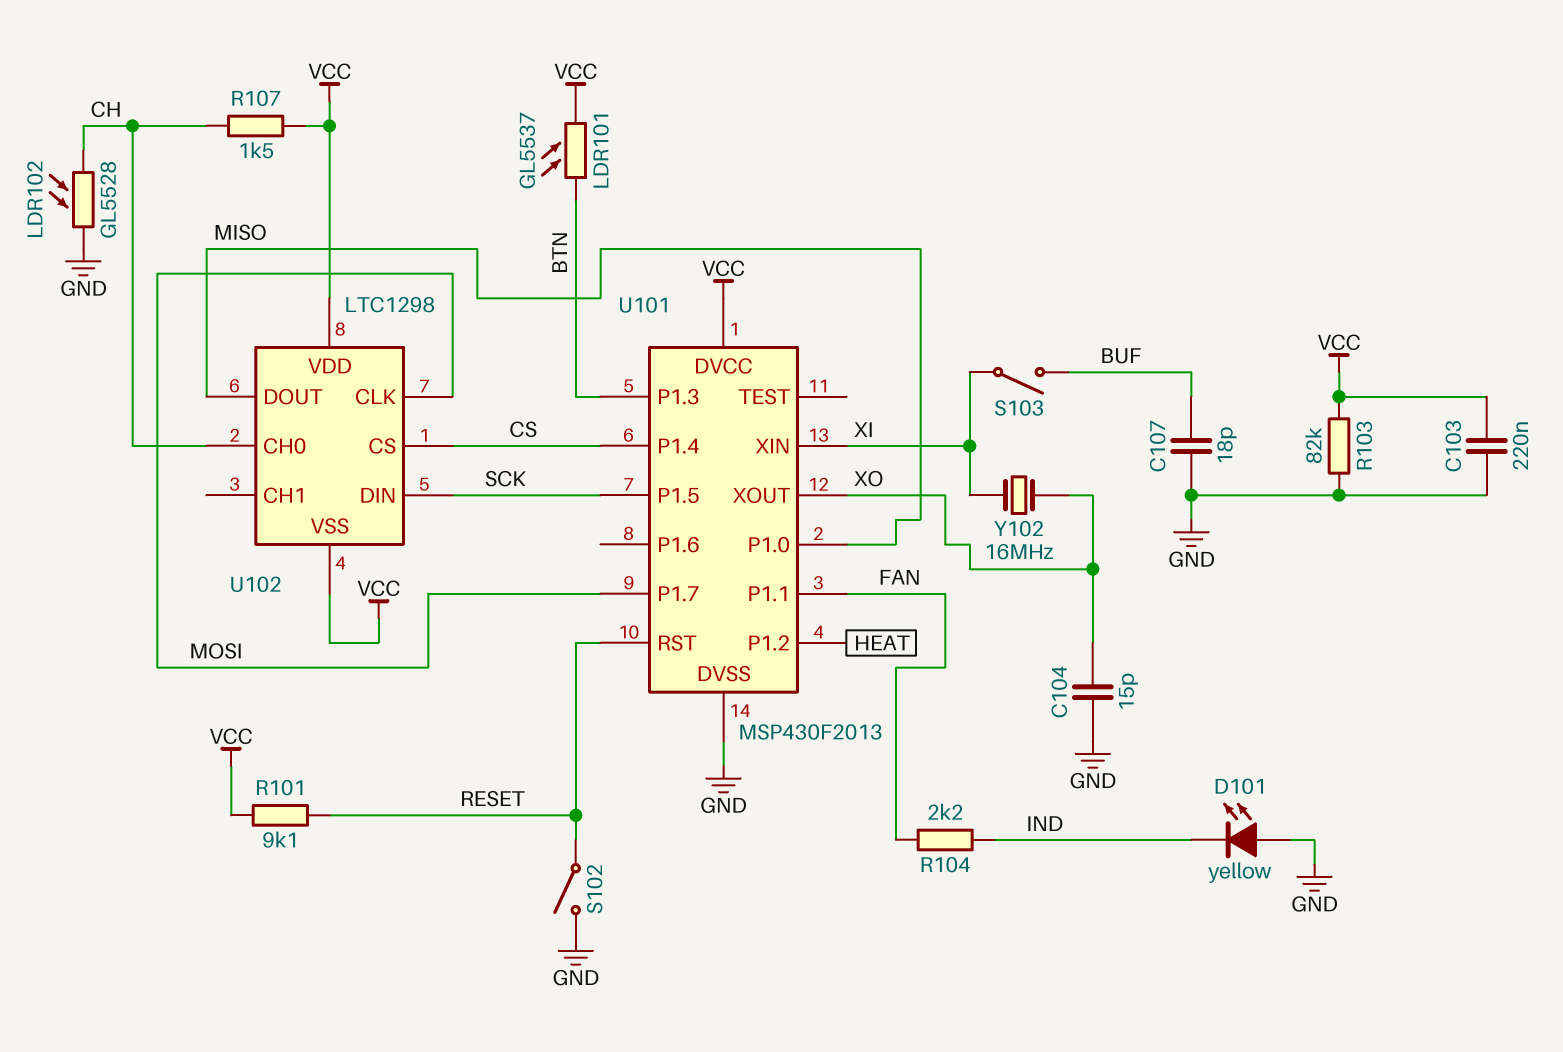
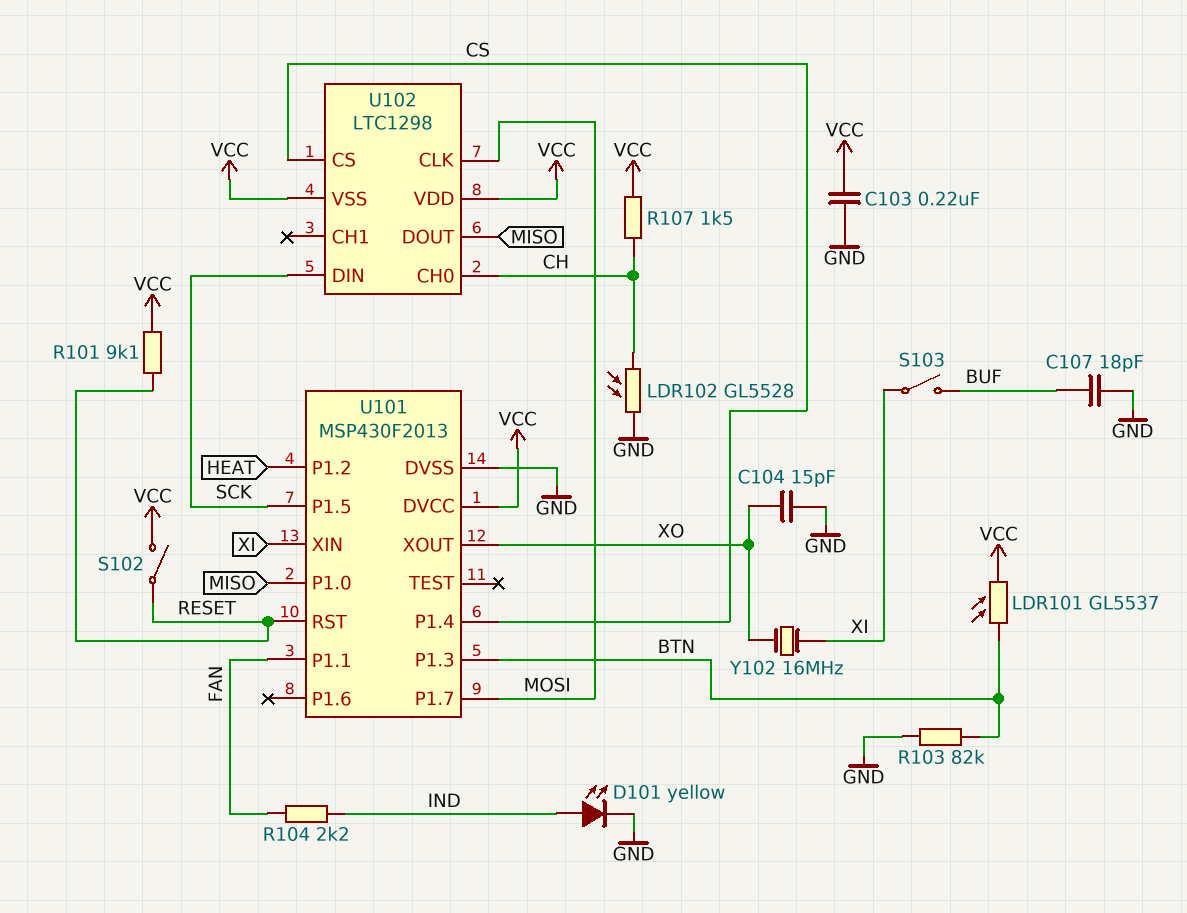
D101: LED yellow (A GND, K IND) -> LED yellow (A IND, K GND)
R103: 82k (GND, VCC) -> 82k (BTN, GND)
S102: switch (GND, RESET) -> switch (RESET, VCC)

